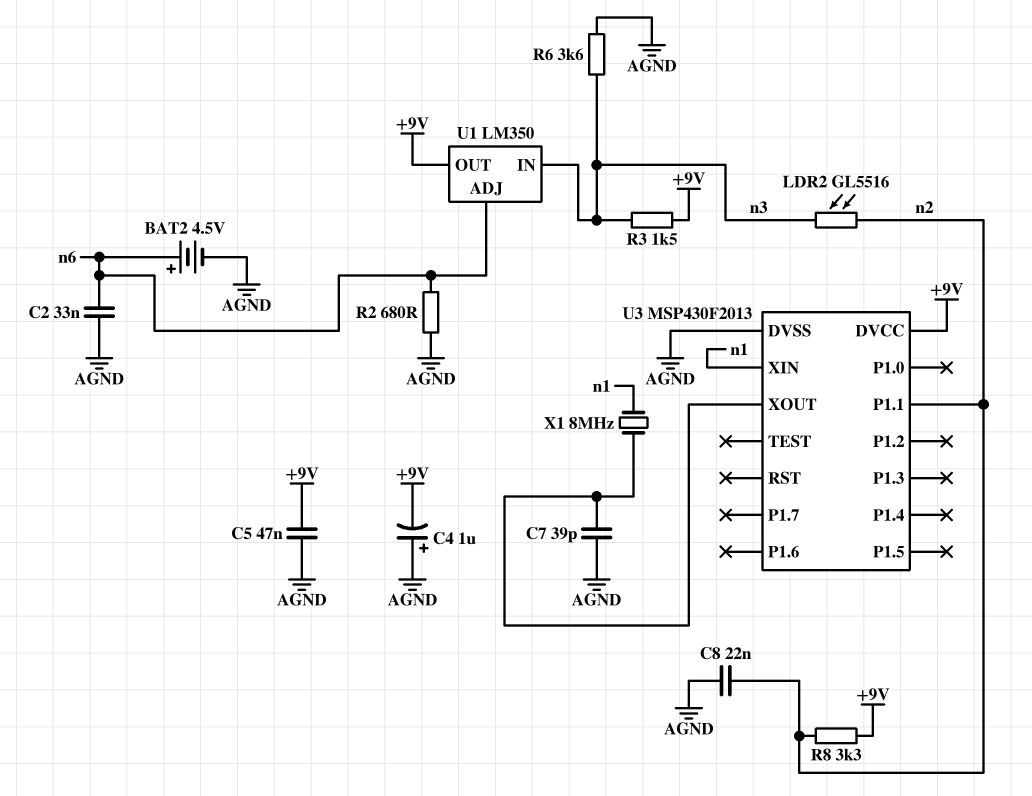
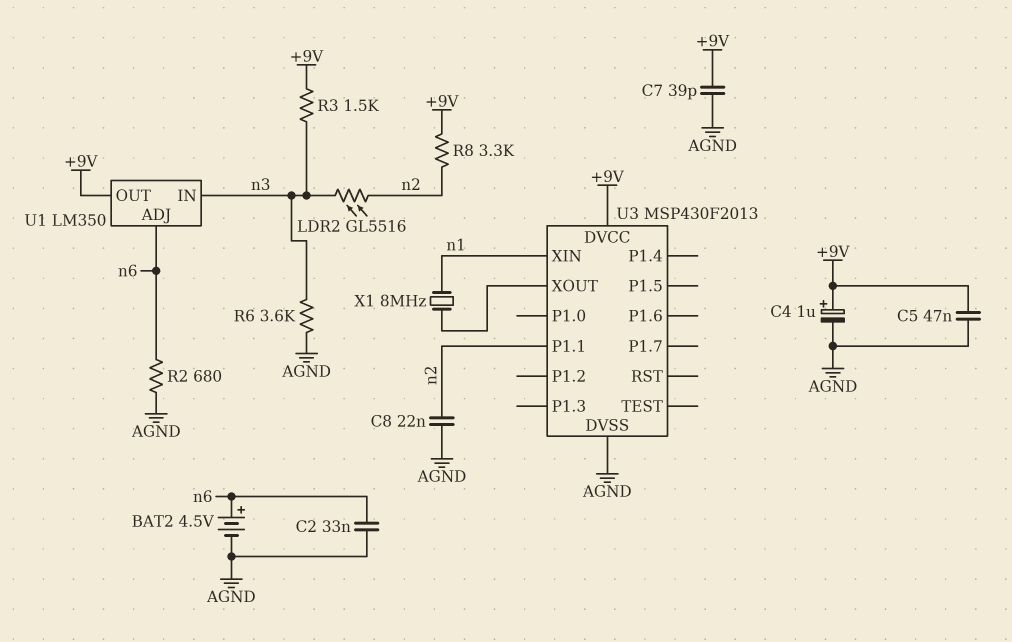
C4: 1uF (plus AGND, minus +9V) -> 1uF (plus +9V, minus AGND)
C7: 39pF (AGND, U3/XOUT) -> 39pF (+9V, AGND)

